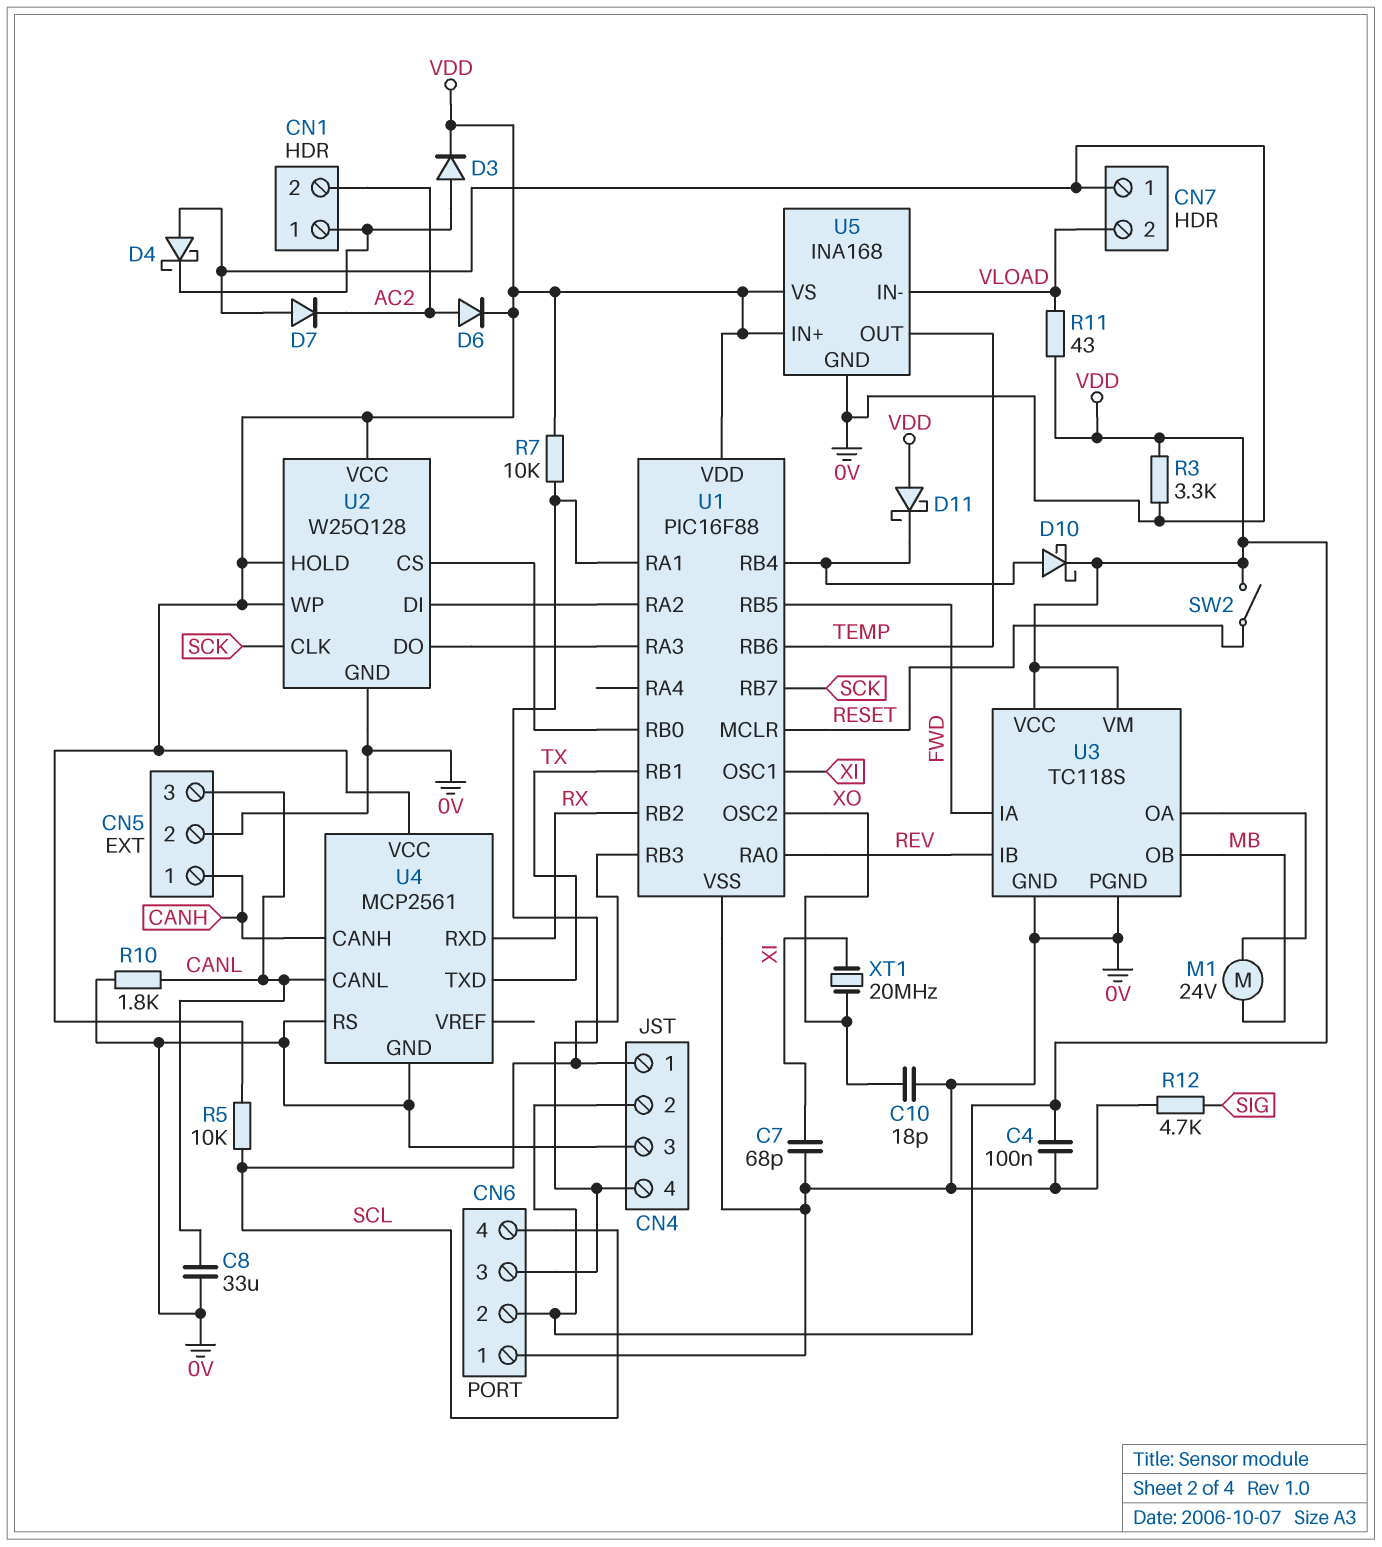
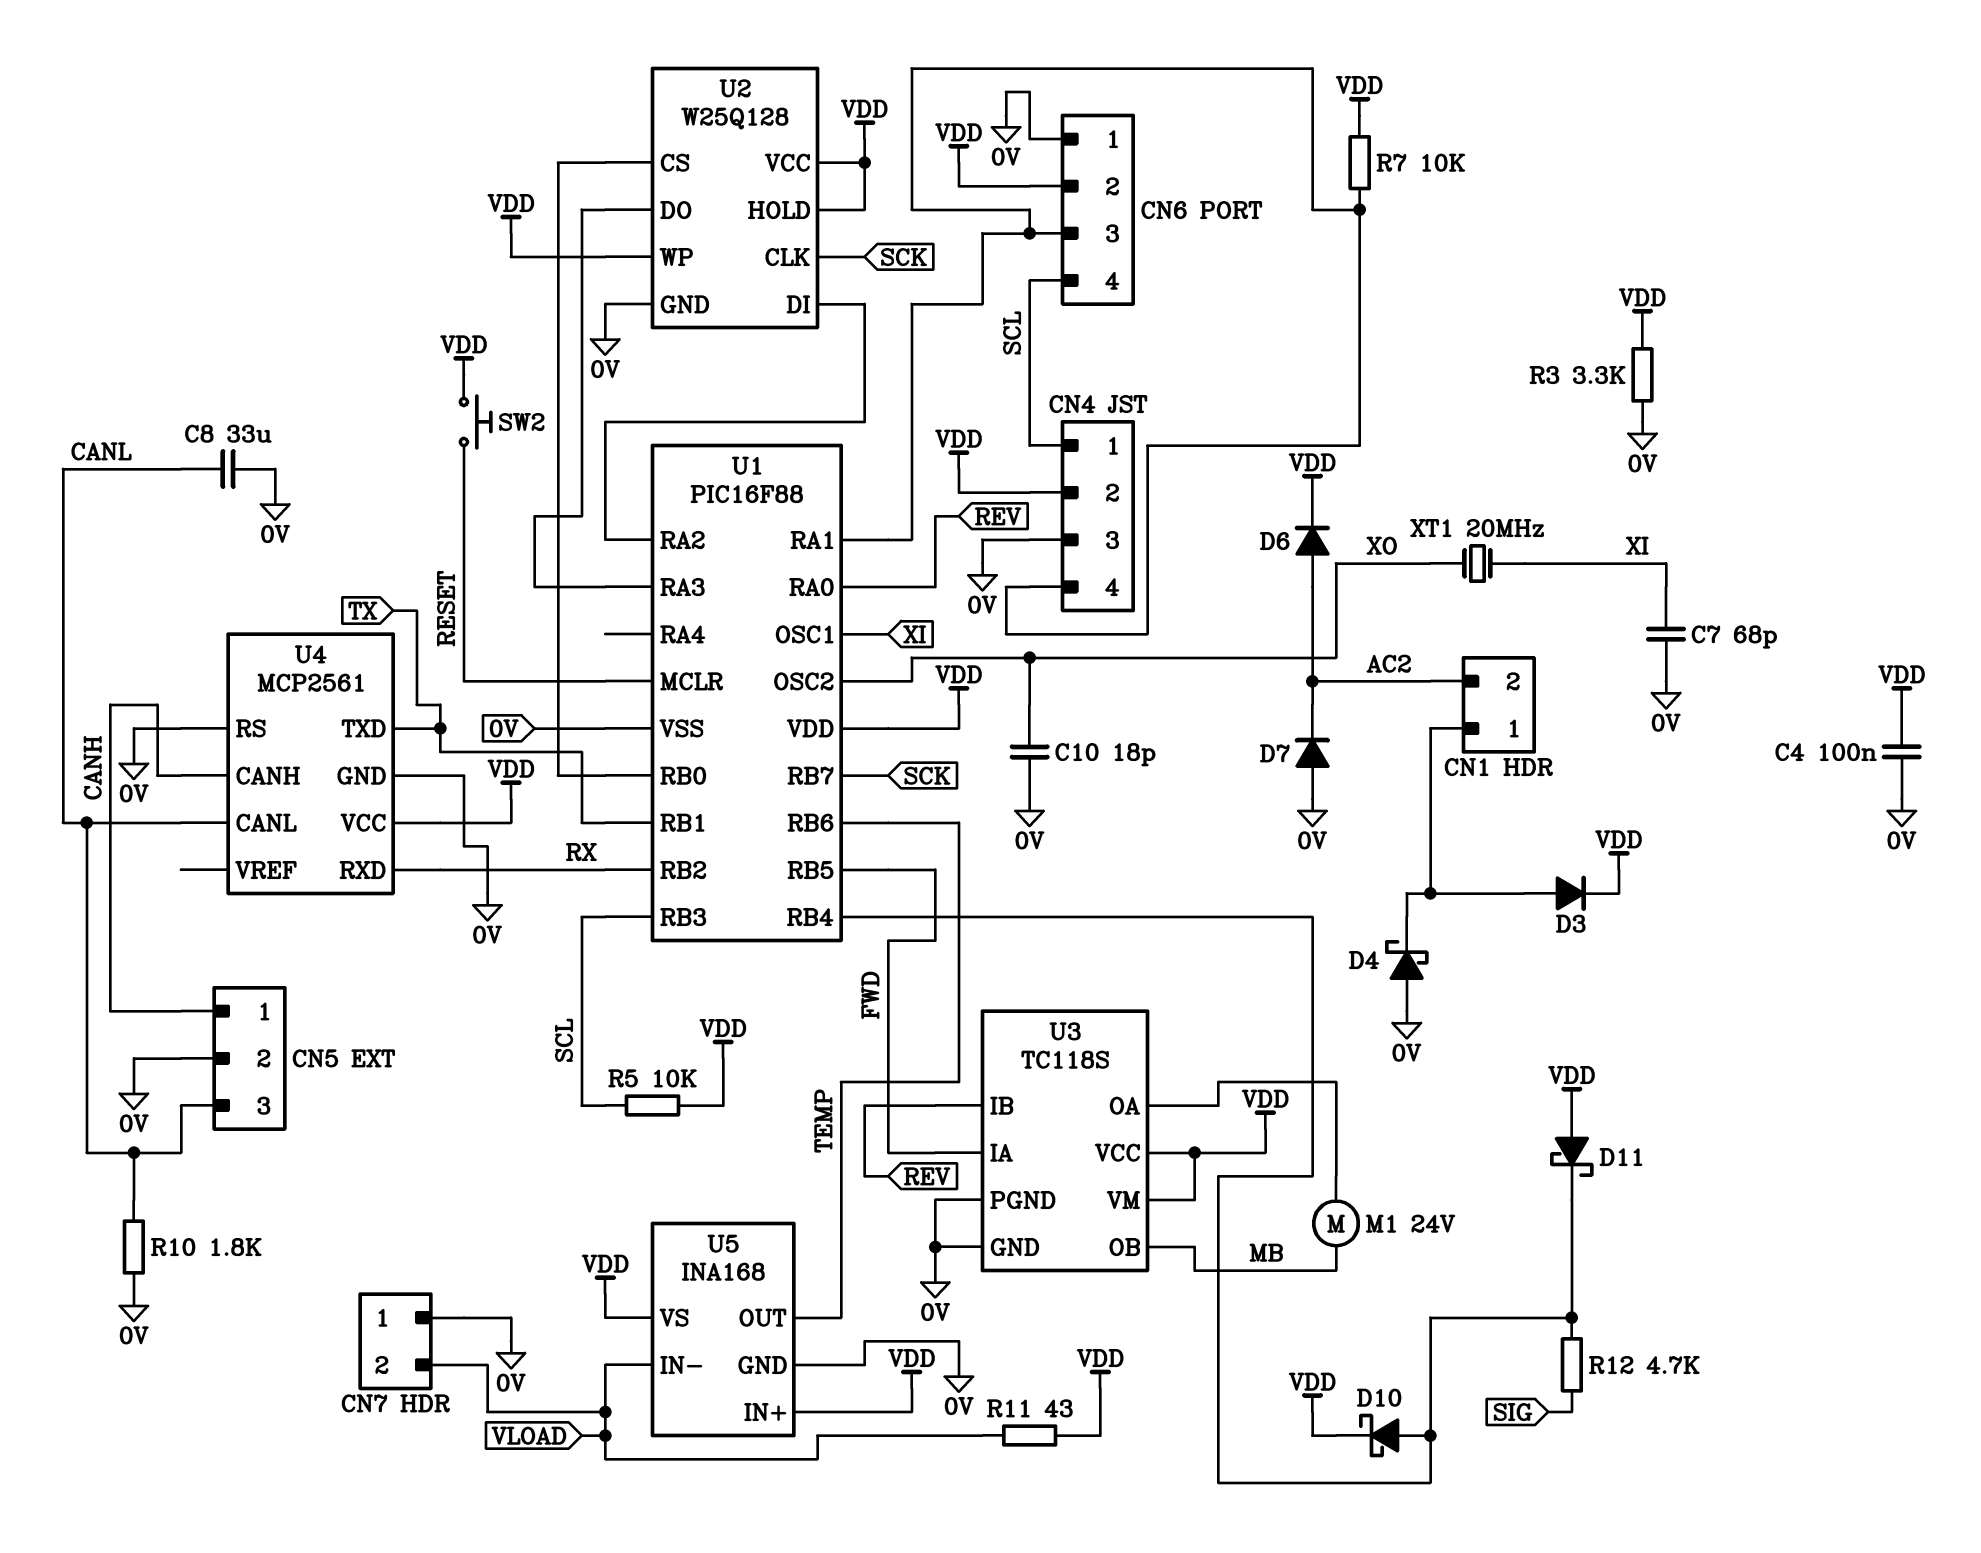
R12: 4.7k (0V, SIG) -> 4.7k (SIG, U1/RB4)
SW2: switch (RESET, VDD) -> button (RESET, VDD)

